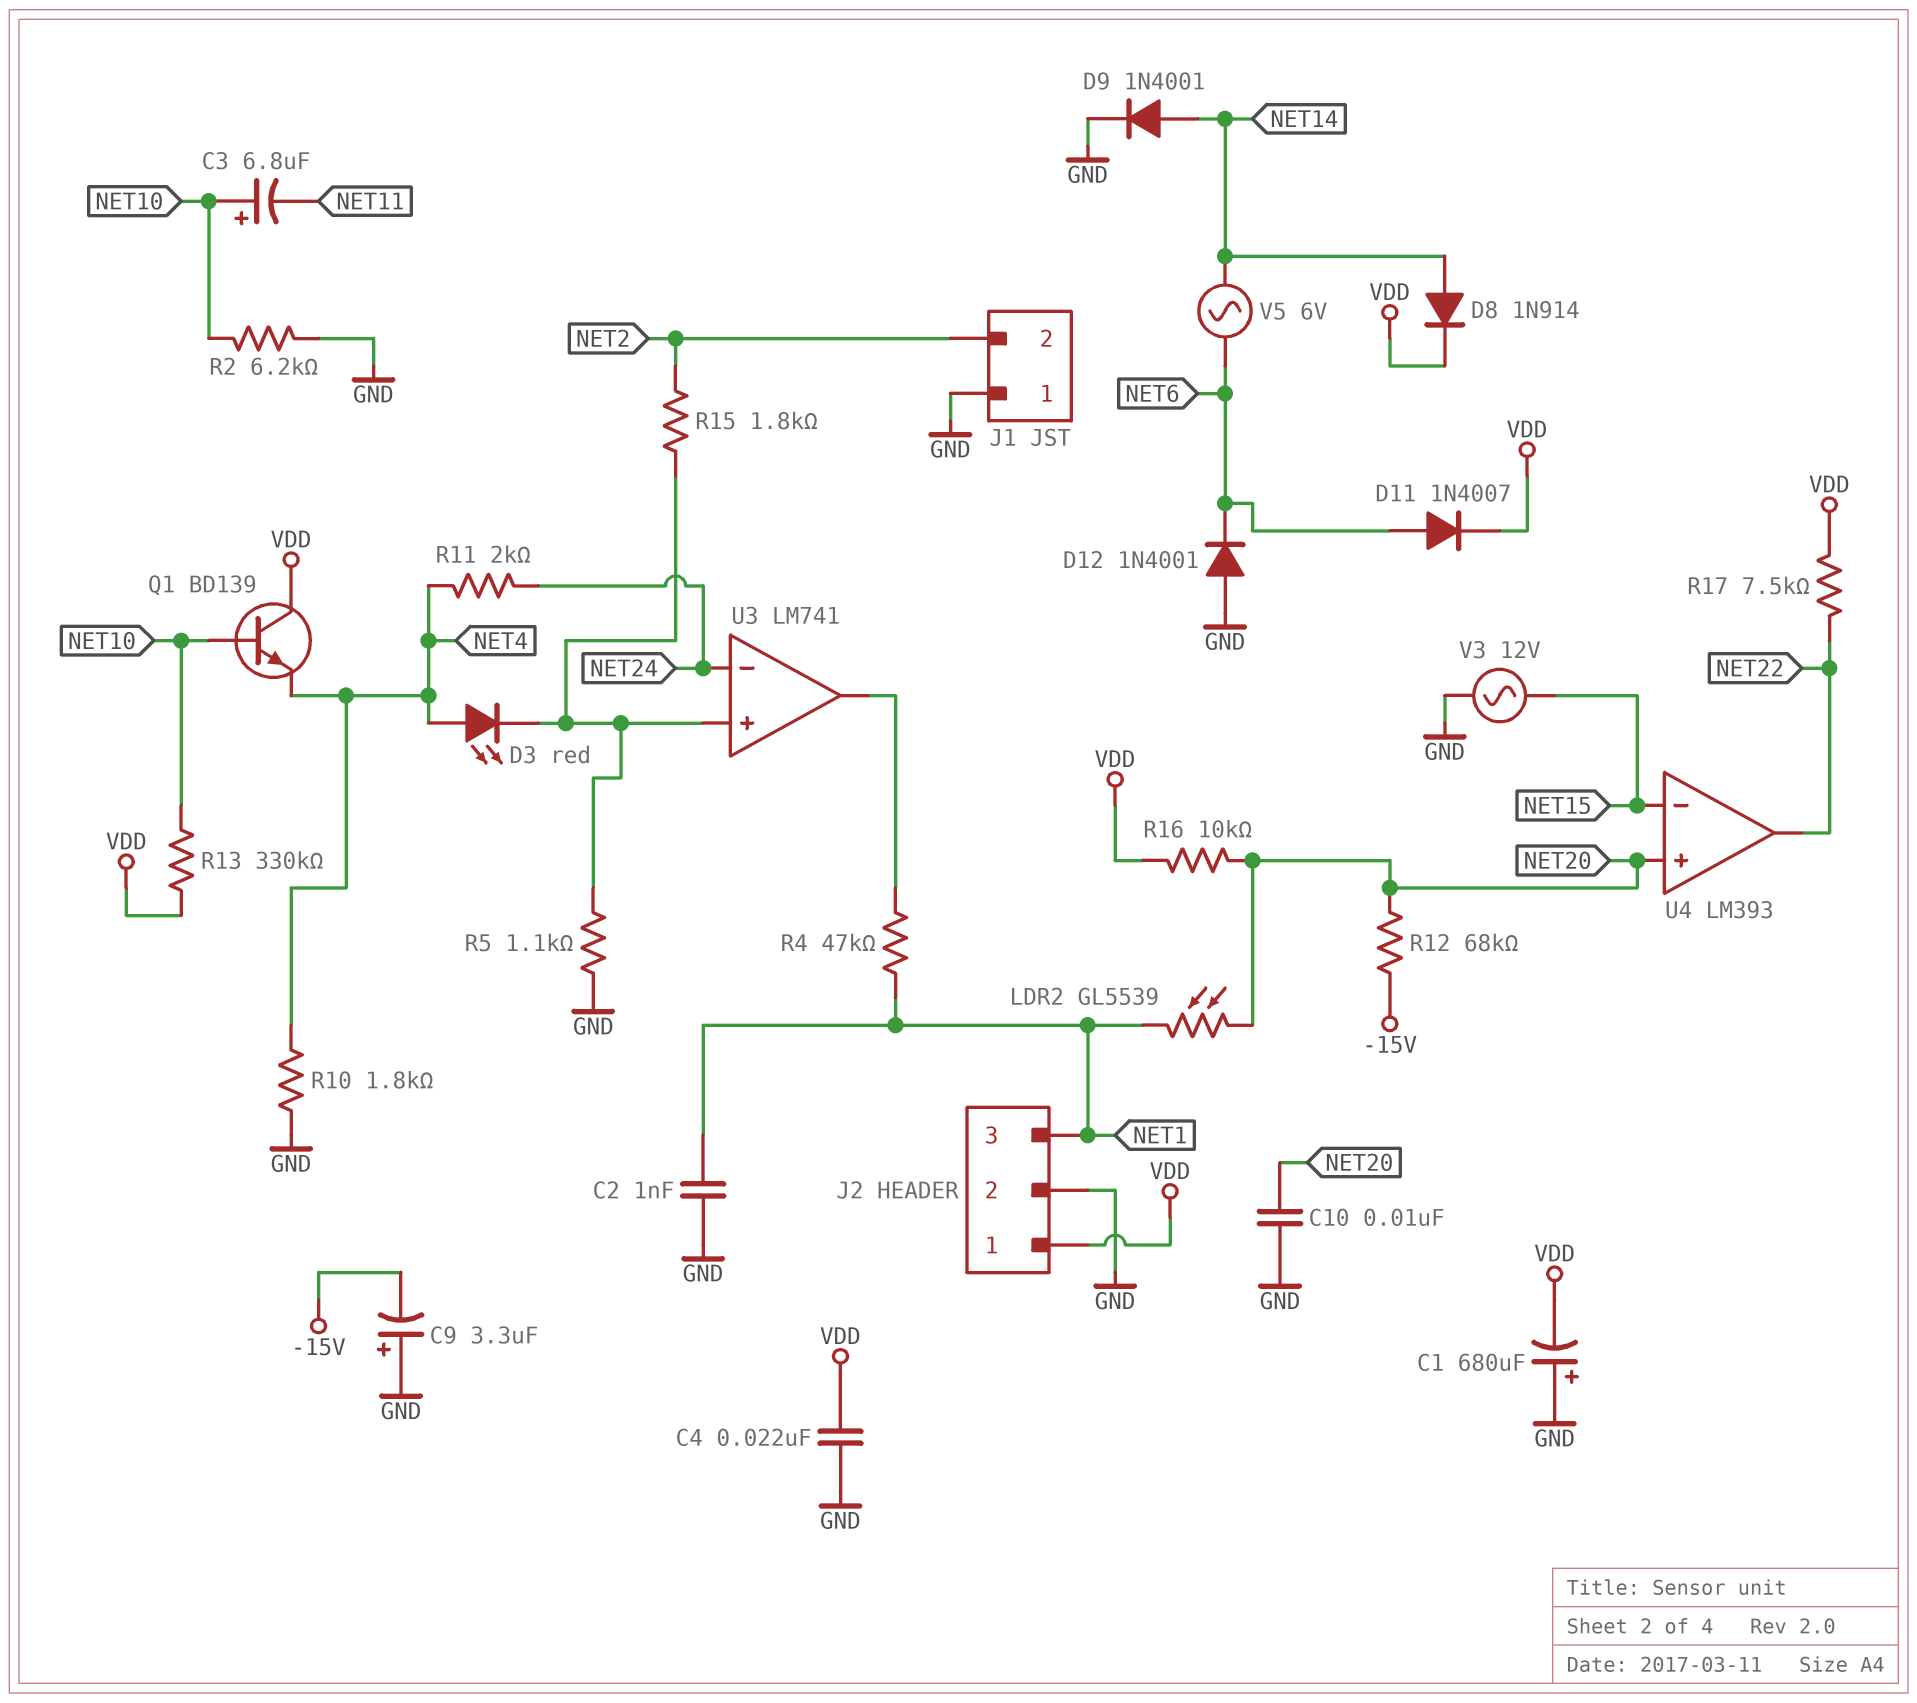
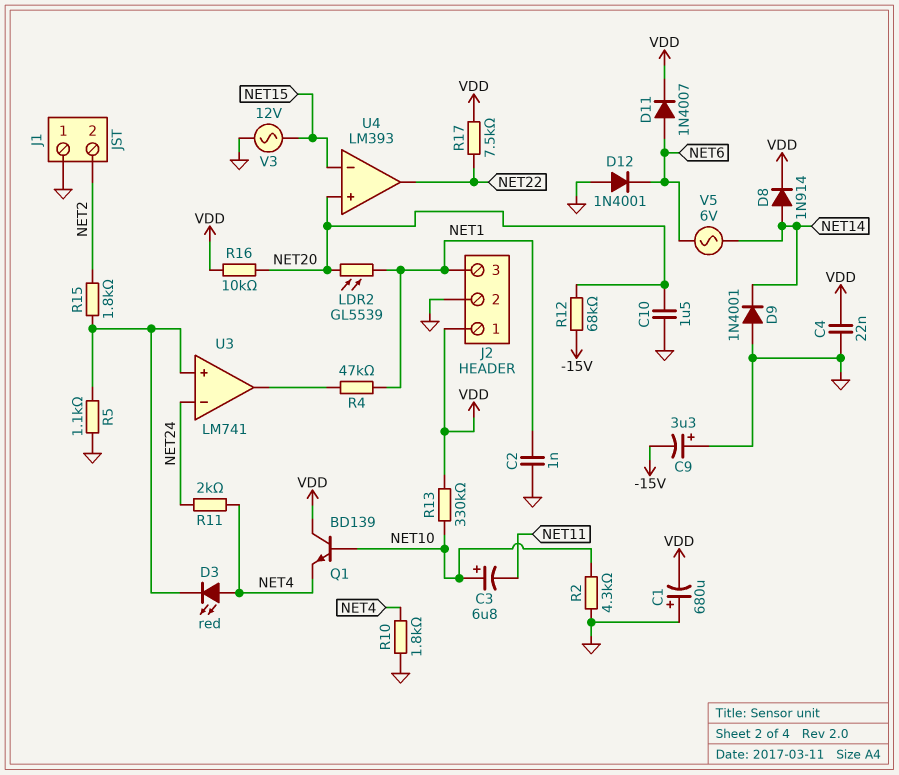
C10: 10nF (GND, NET20) -> 1.5uF (GND, NET20)
D9: diode 1N4001 (A NET14, K GND) -> diode 1N4001 (A GND, K NET14)
R2: 6.2k (GND, NET10) -> 4.3k (GND, NET10)

